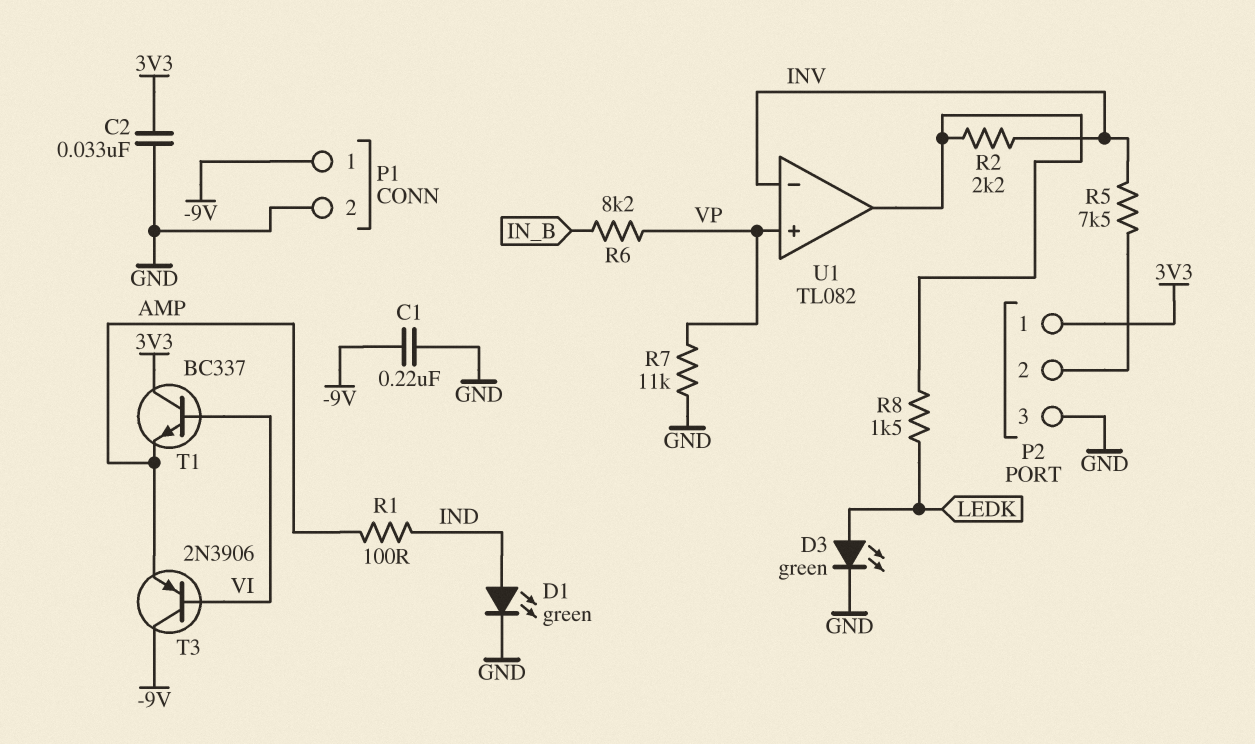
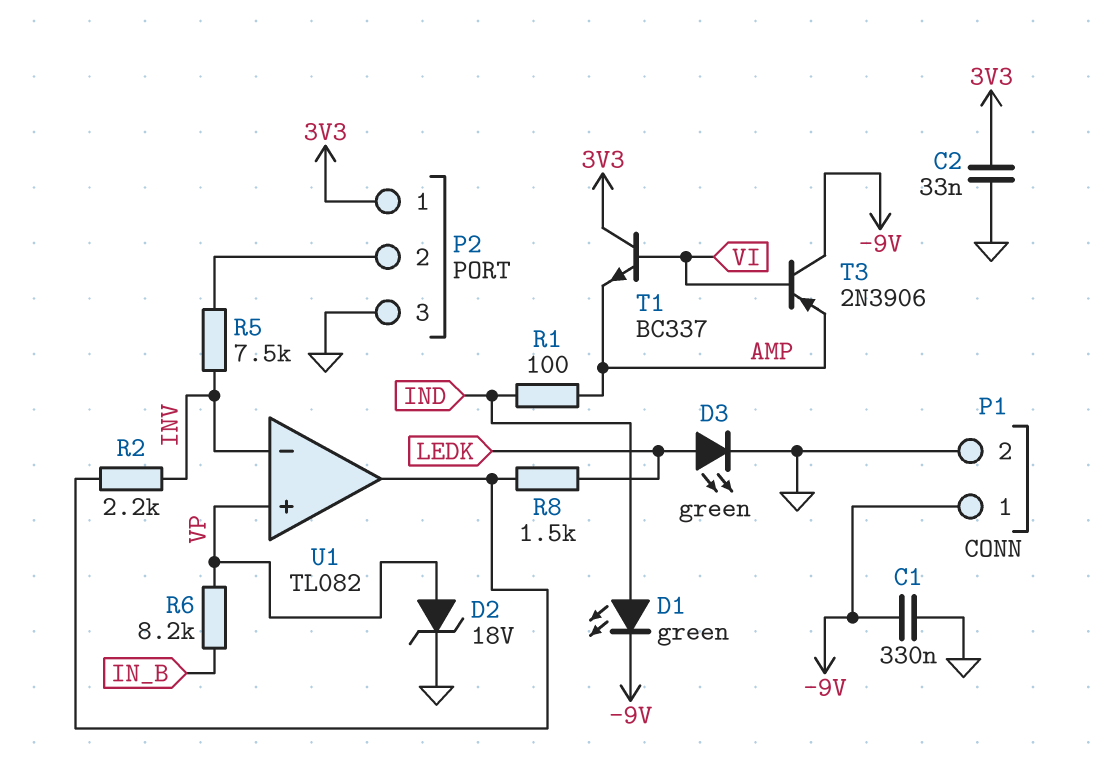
C1: 220nF (-9V, GND) -> 330nF (-9V, GND)
D1: LED green (A IND, K GND) -> LED green (A IND, K -9V)
D2: none -> zener 18V (A VP, K GND)
R7: 11k (GND, VP) -> none

